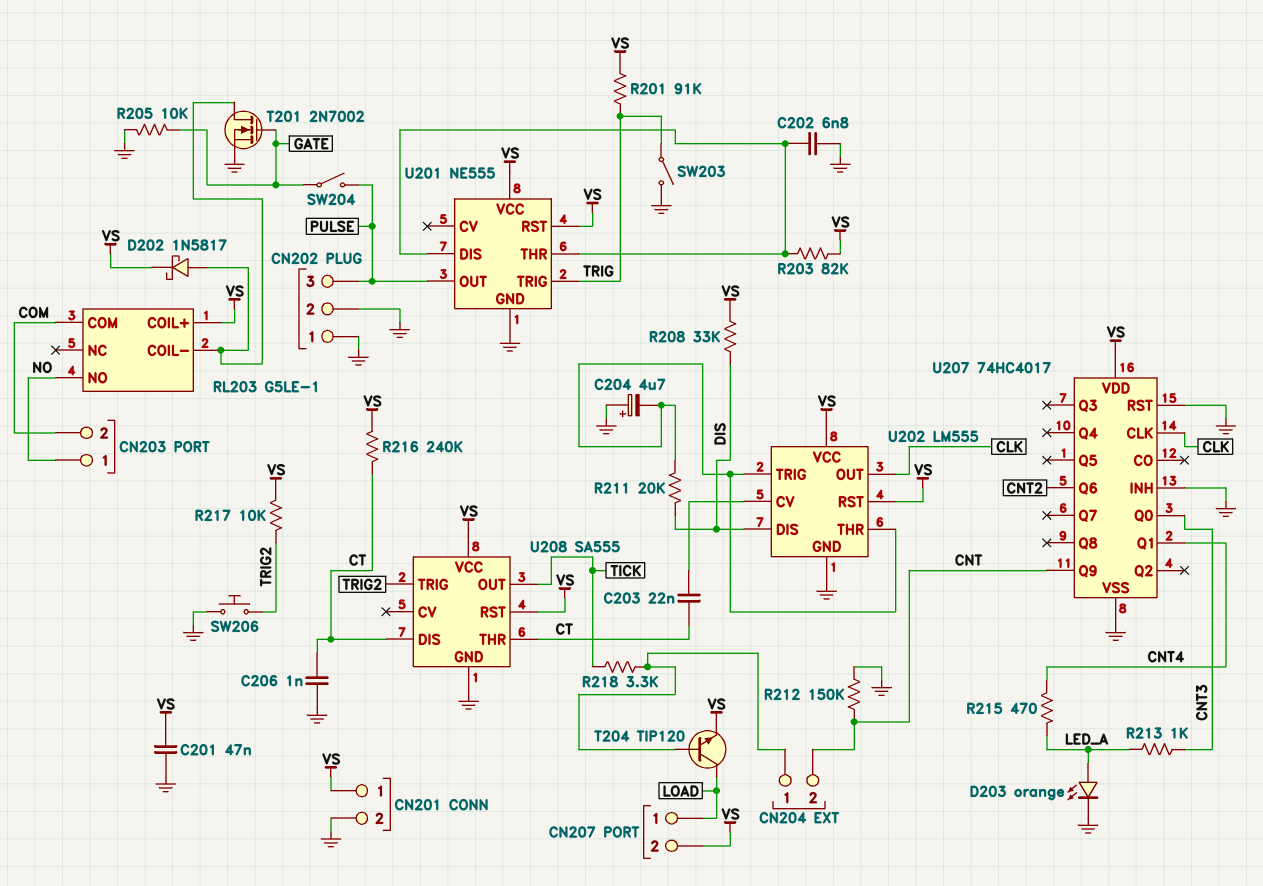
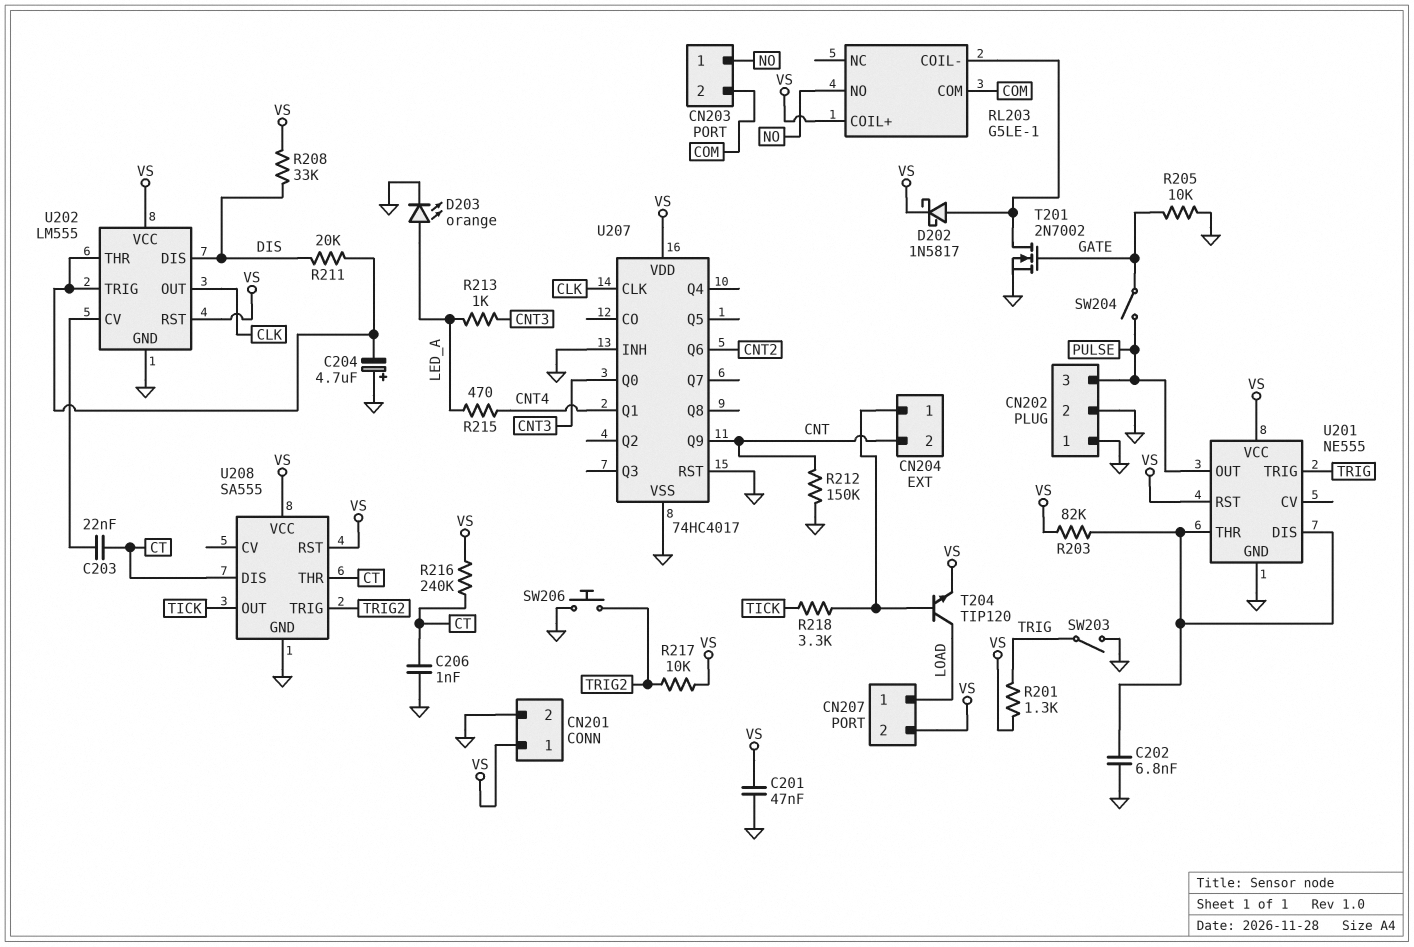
R201: 91k (TRIG, VS) -> 1.3k (TRIG, VS)

